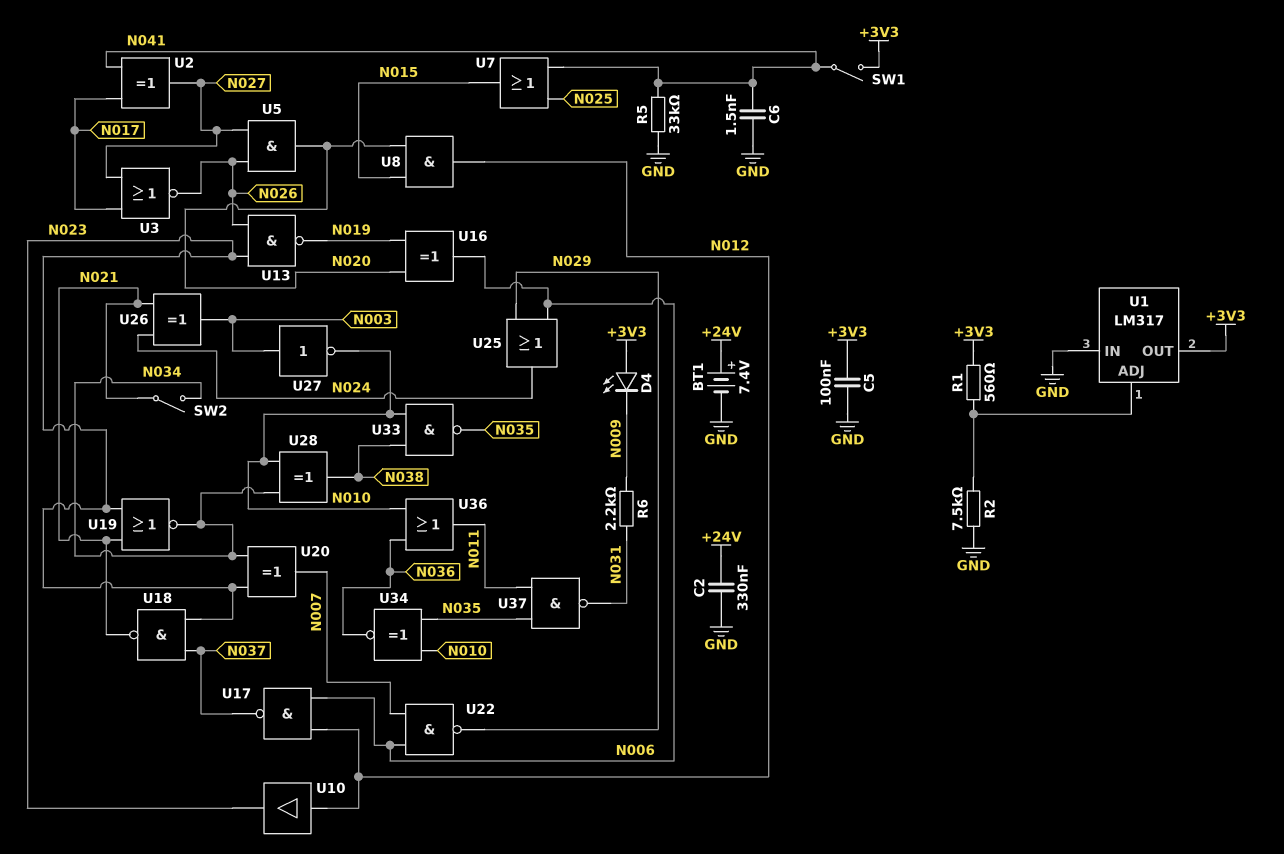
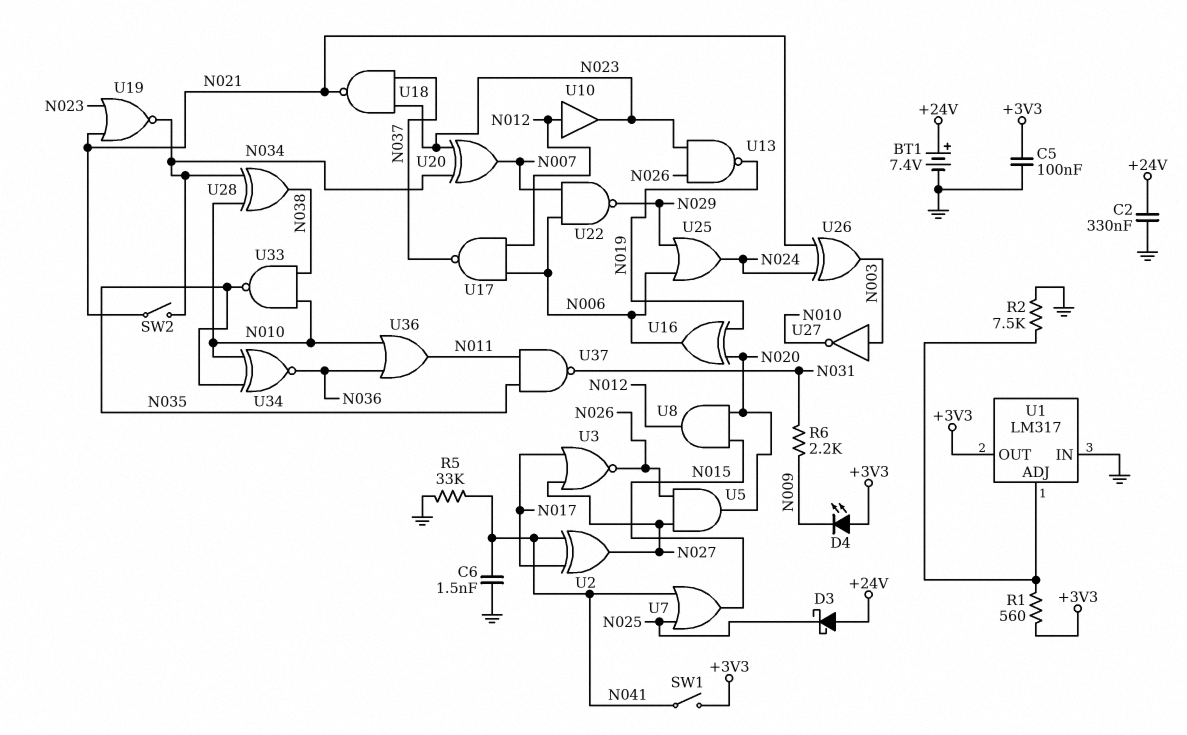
D3: none -> schottky (A +24V, K N025)

